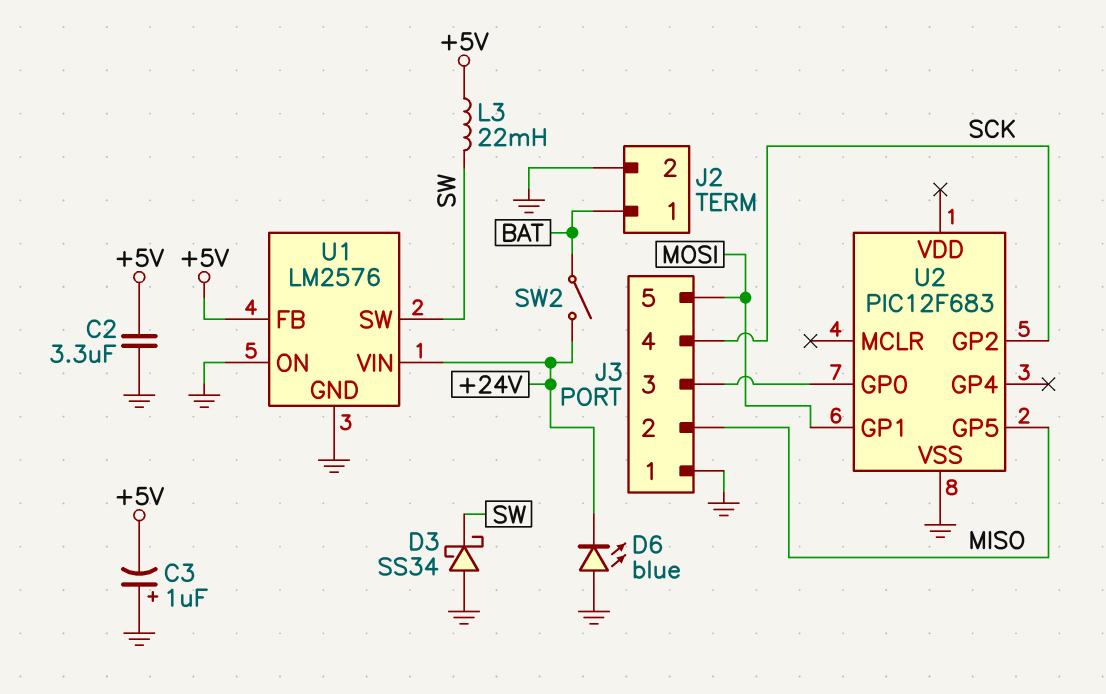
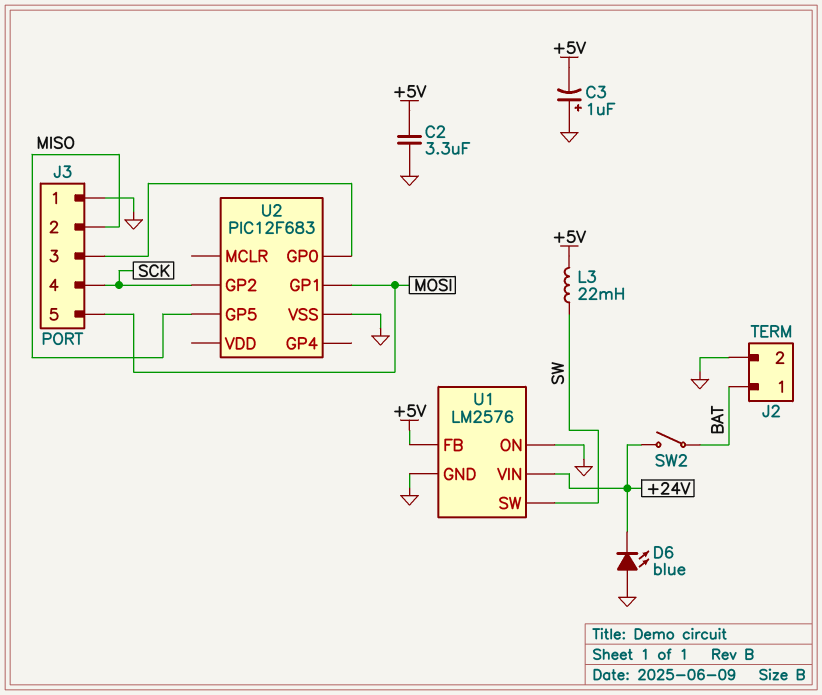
D3: schottky SS34 (A GND, K SW) -> none

